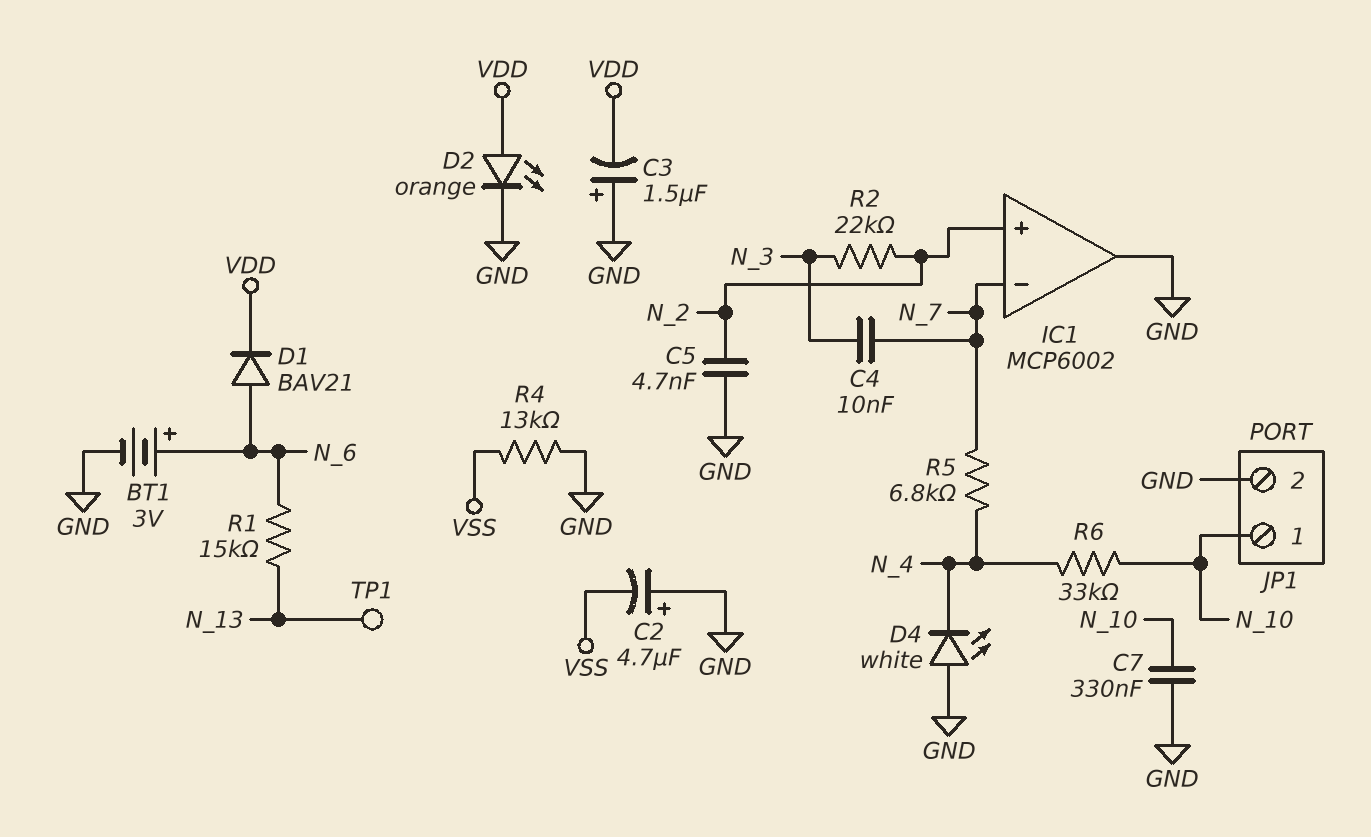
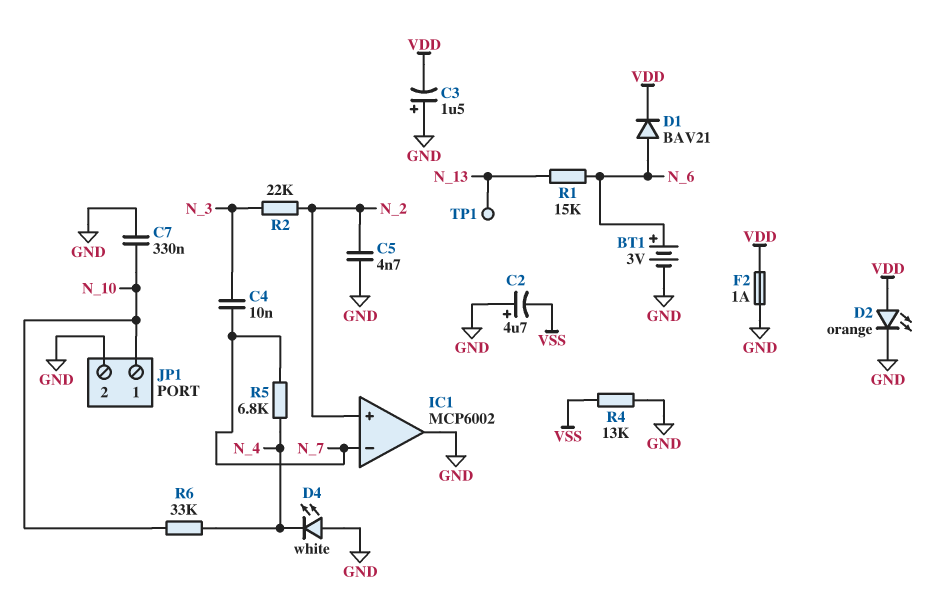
F2: none -> 1A (GND, VDD)

